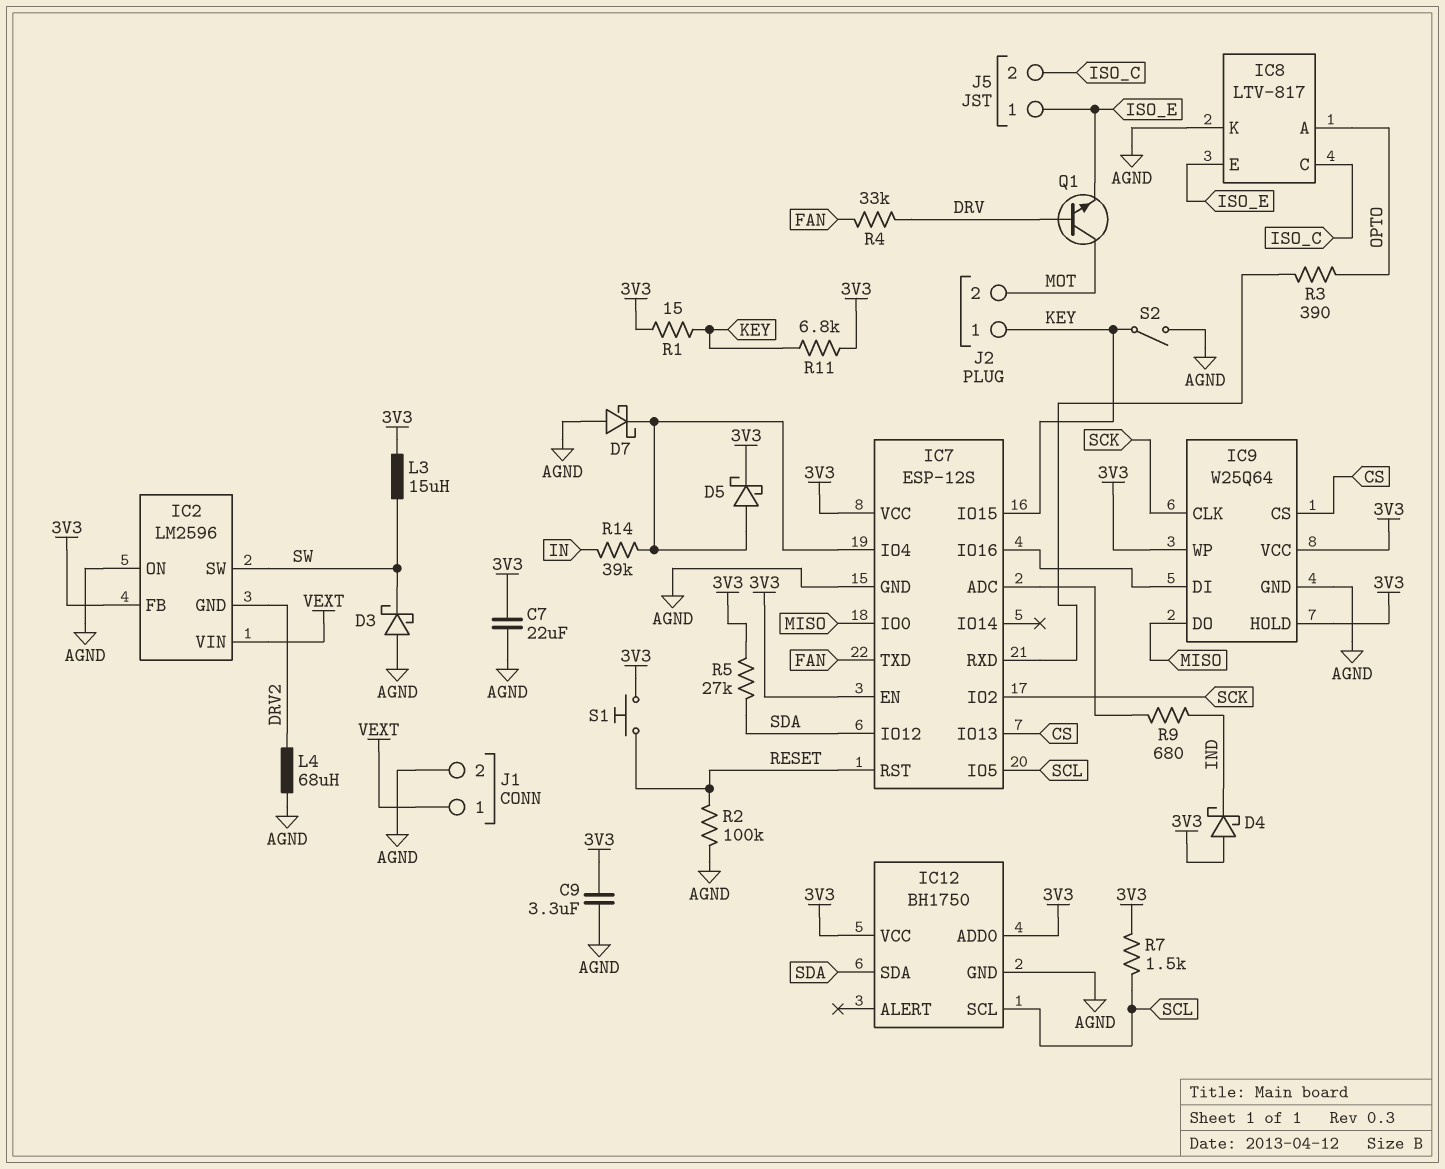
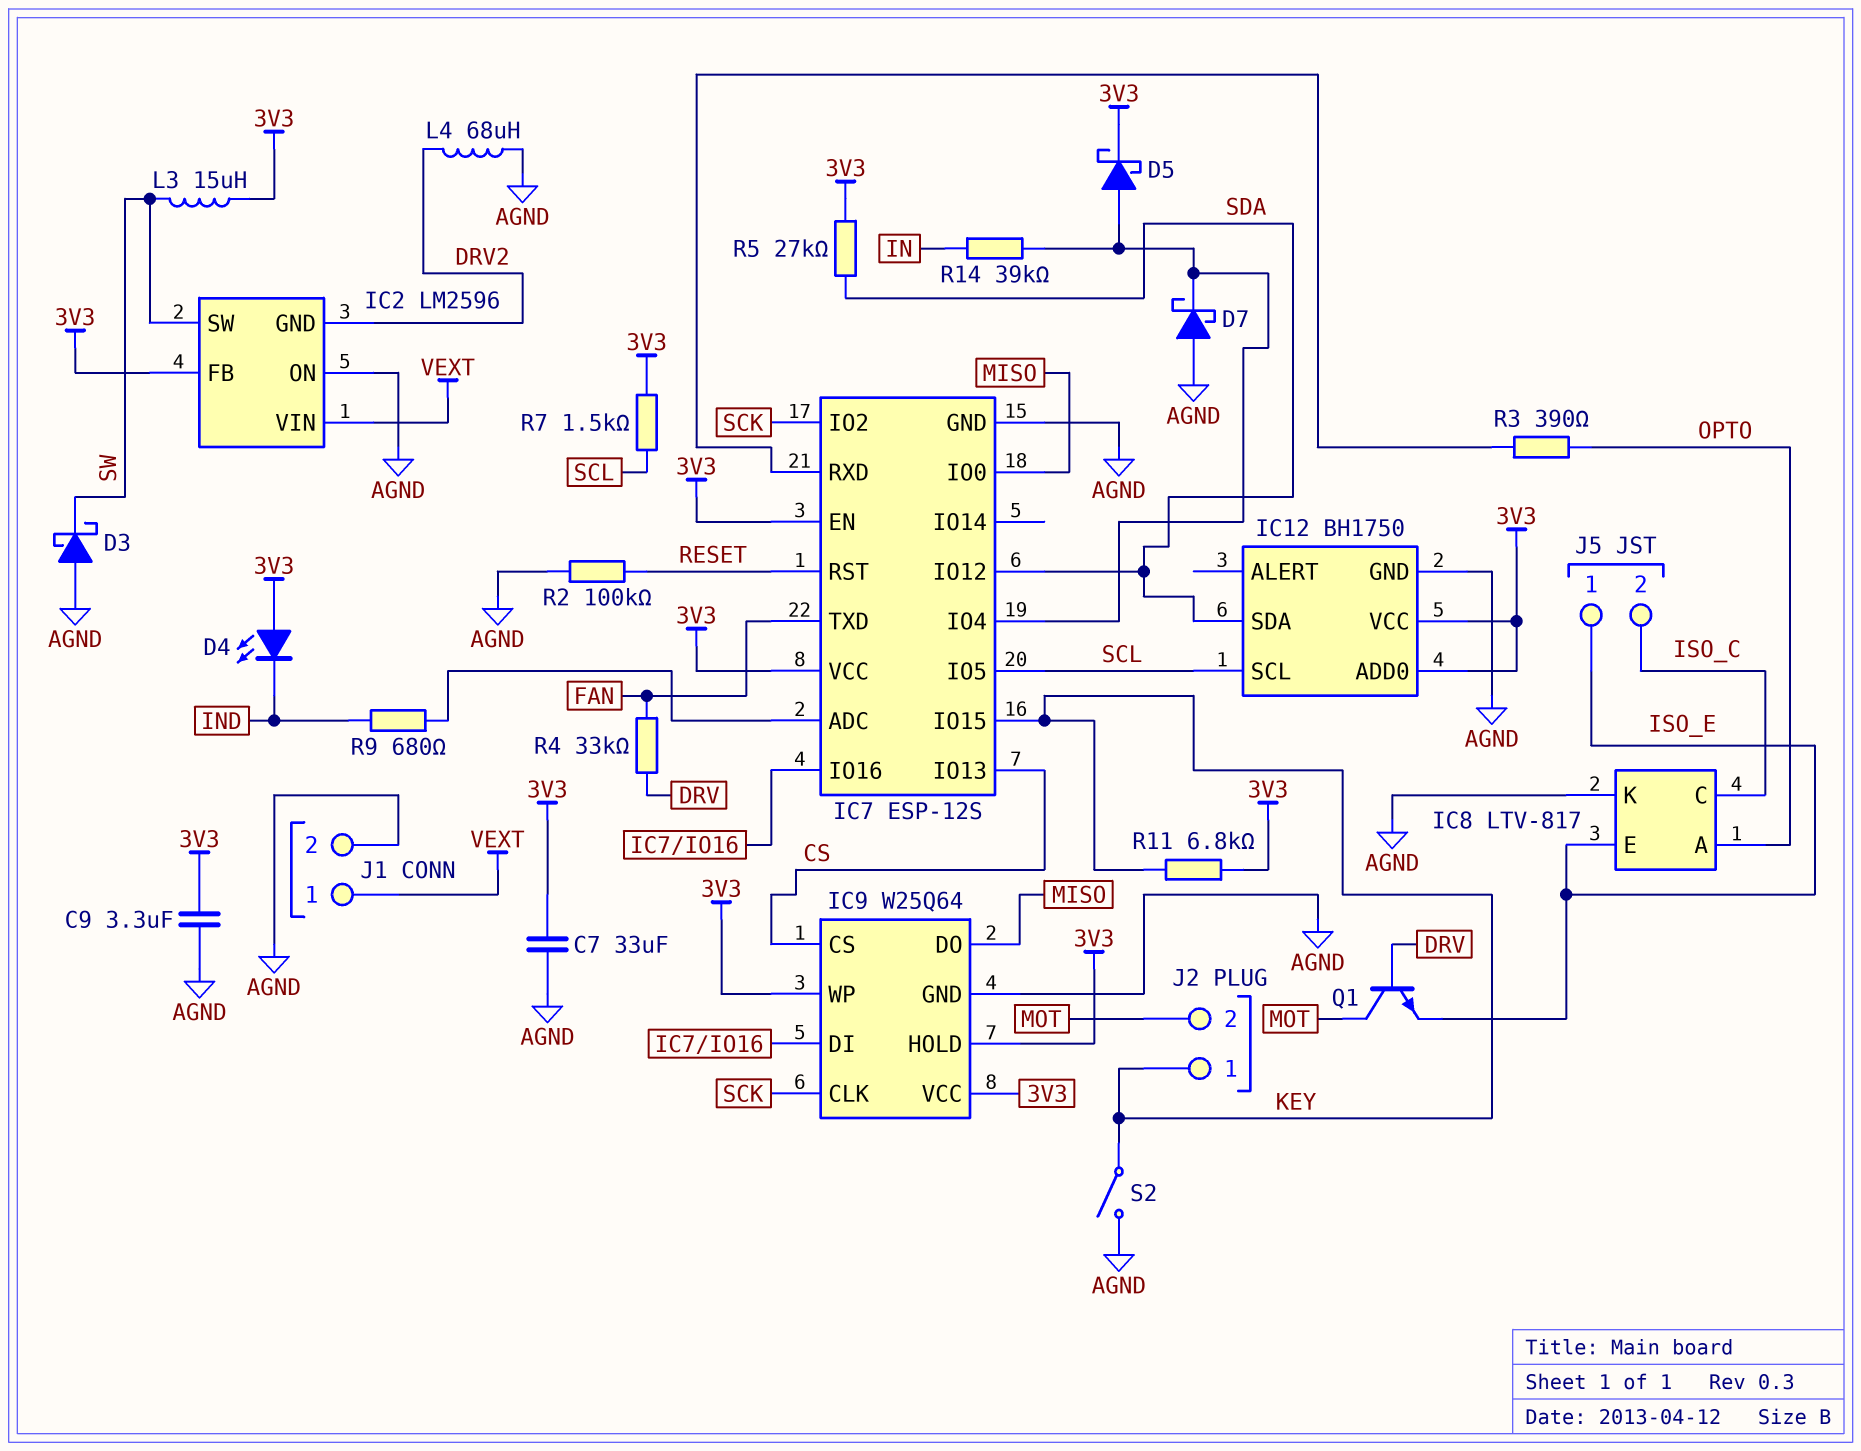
C7: 22uF (3V3, AGND) -> 33uF (3V3, AGND)
D4: schottky (A 3V3, K IND) -> LED (A 3V3, K IND)
R1: 15 (3V3, KEY) -> none
S1: button (3V3, RESET) -> none

